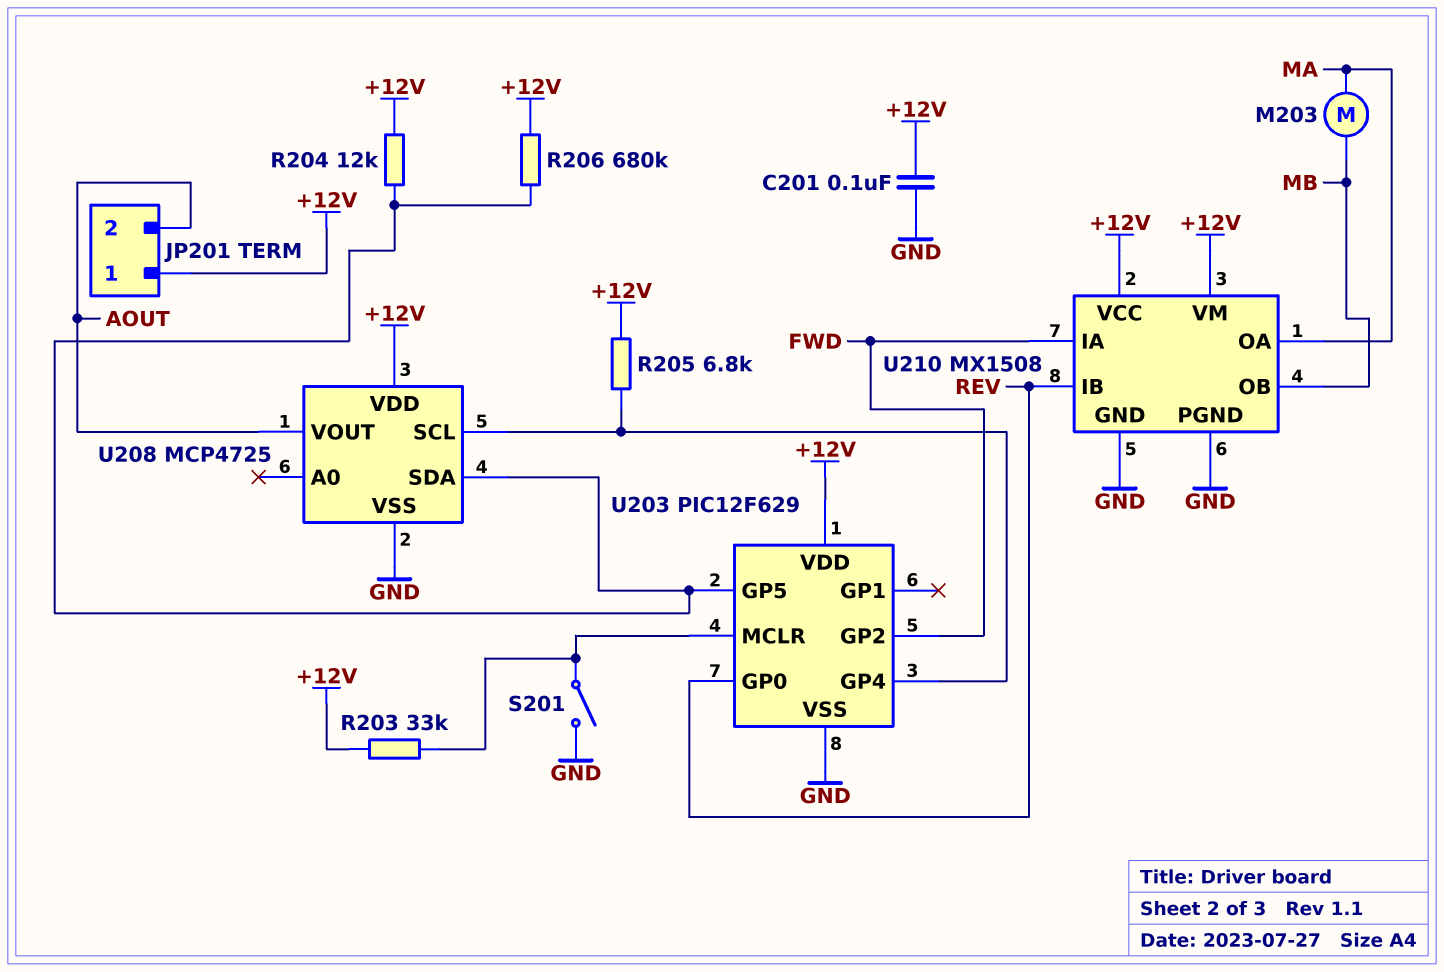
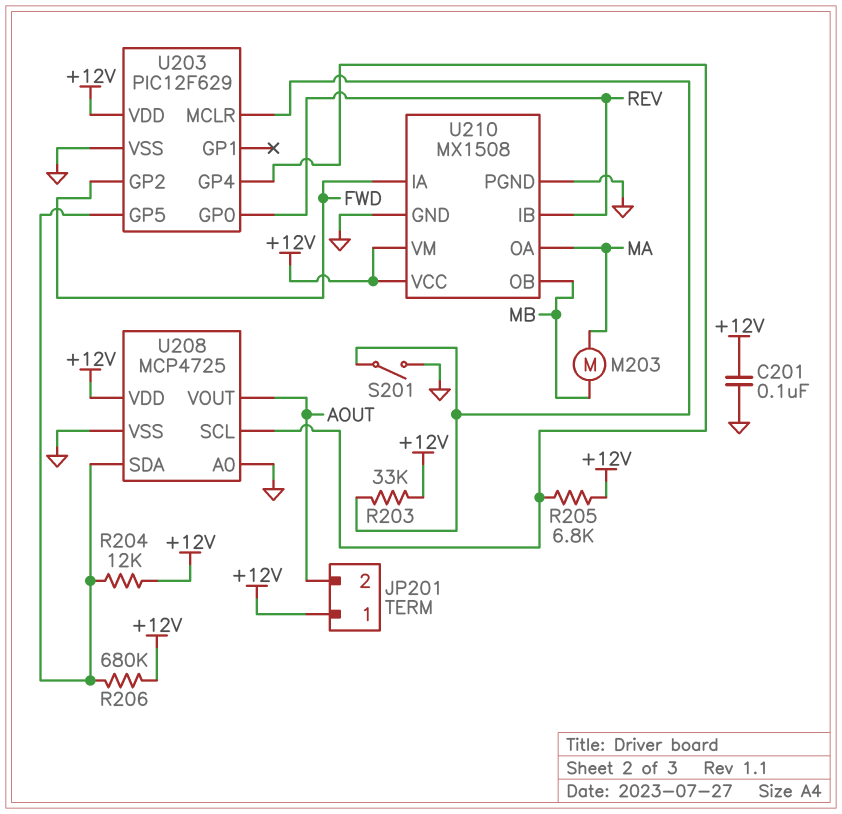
U208 pin A0: none -> GND

